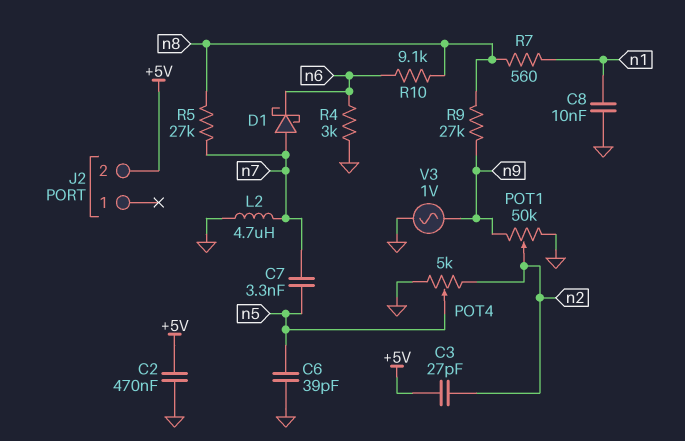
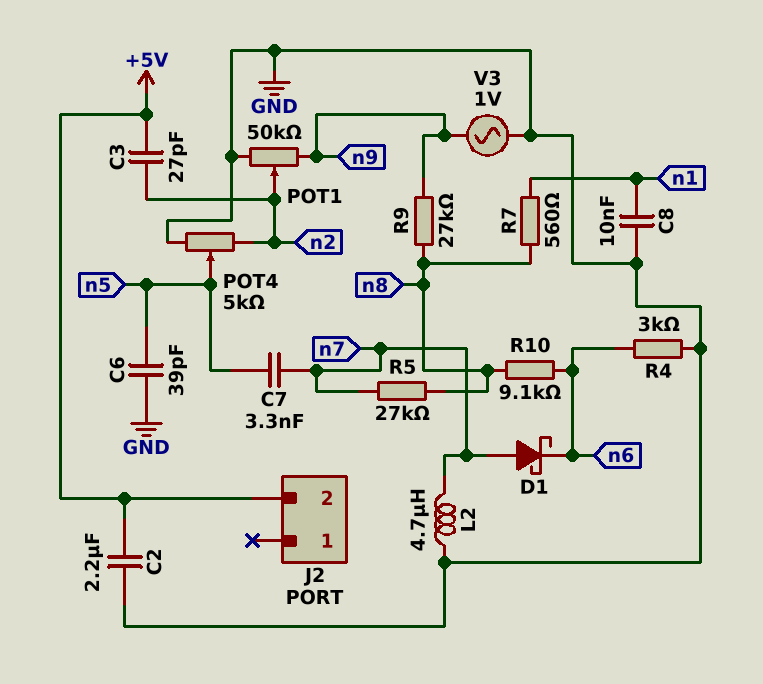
C2: 470nF (+5V, GND) -> 2.2uF (+5V, GND)

